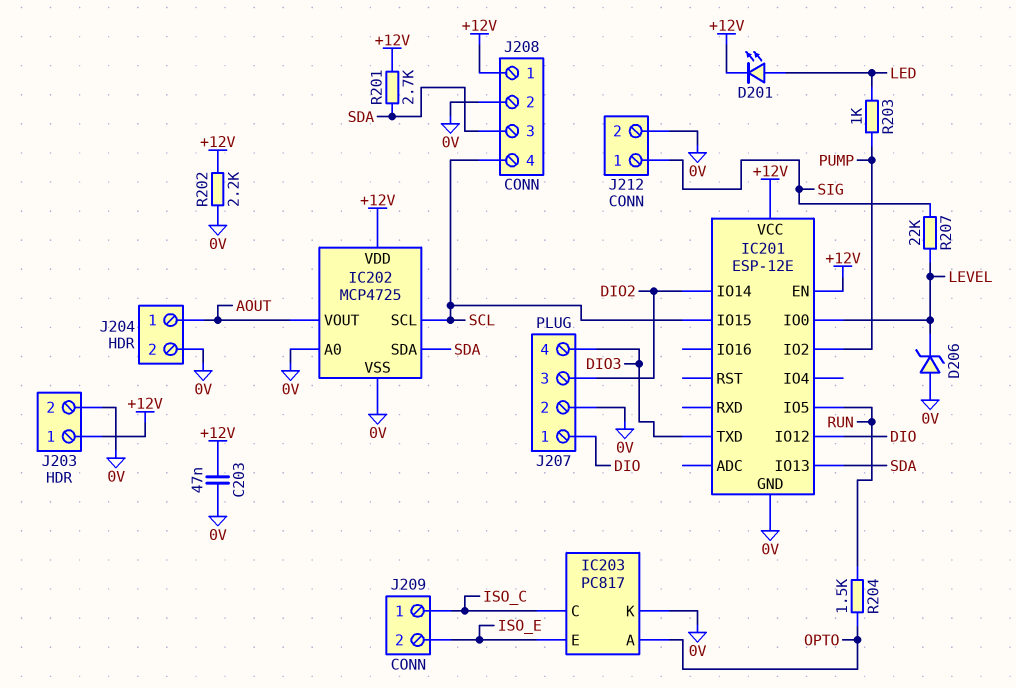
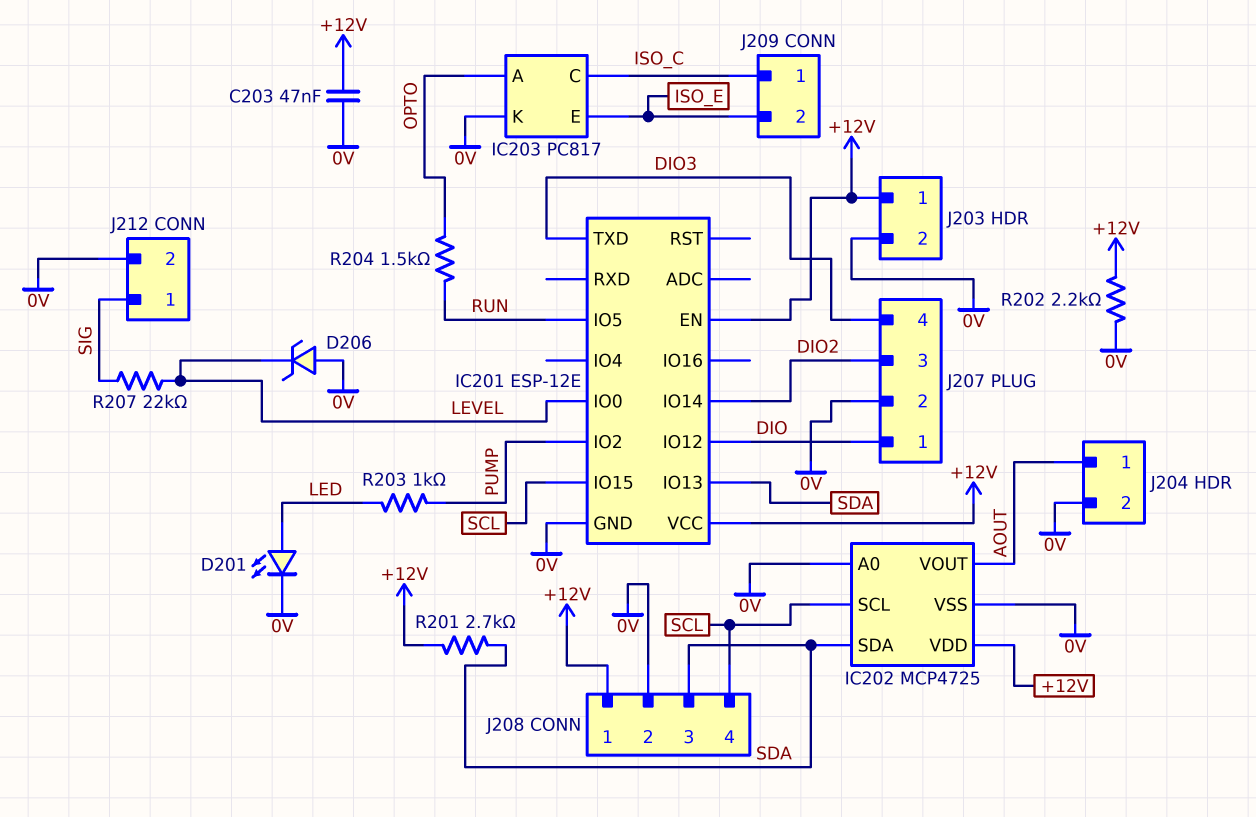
D201: LED (A LED, K +12V) -> LED (A LED, K 0V)

